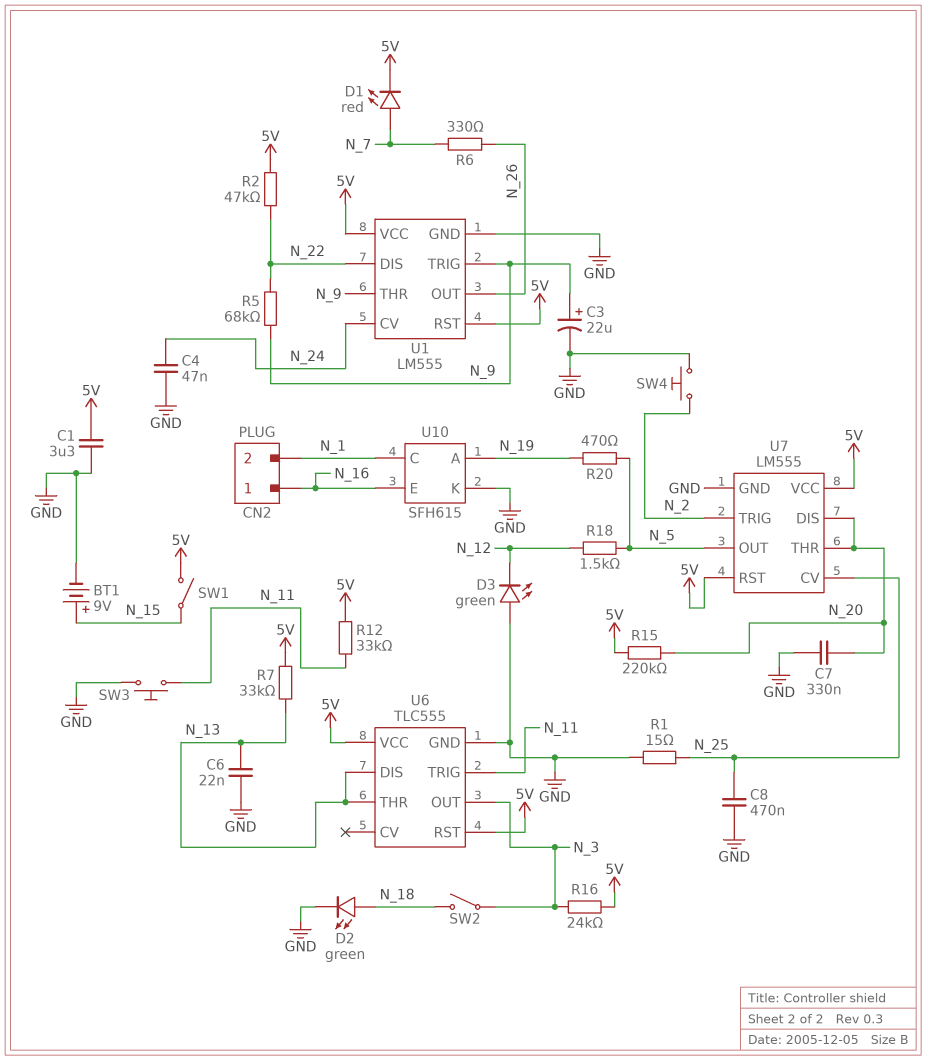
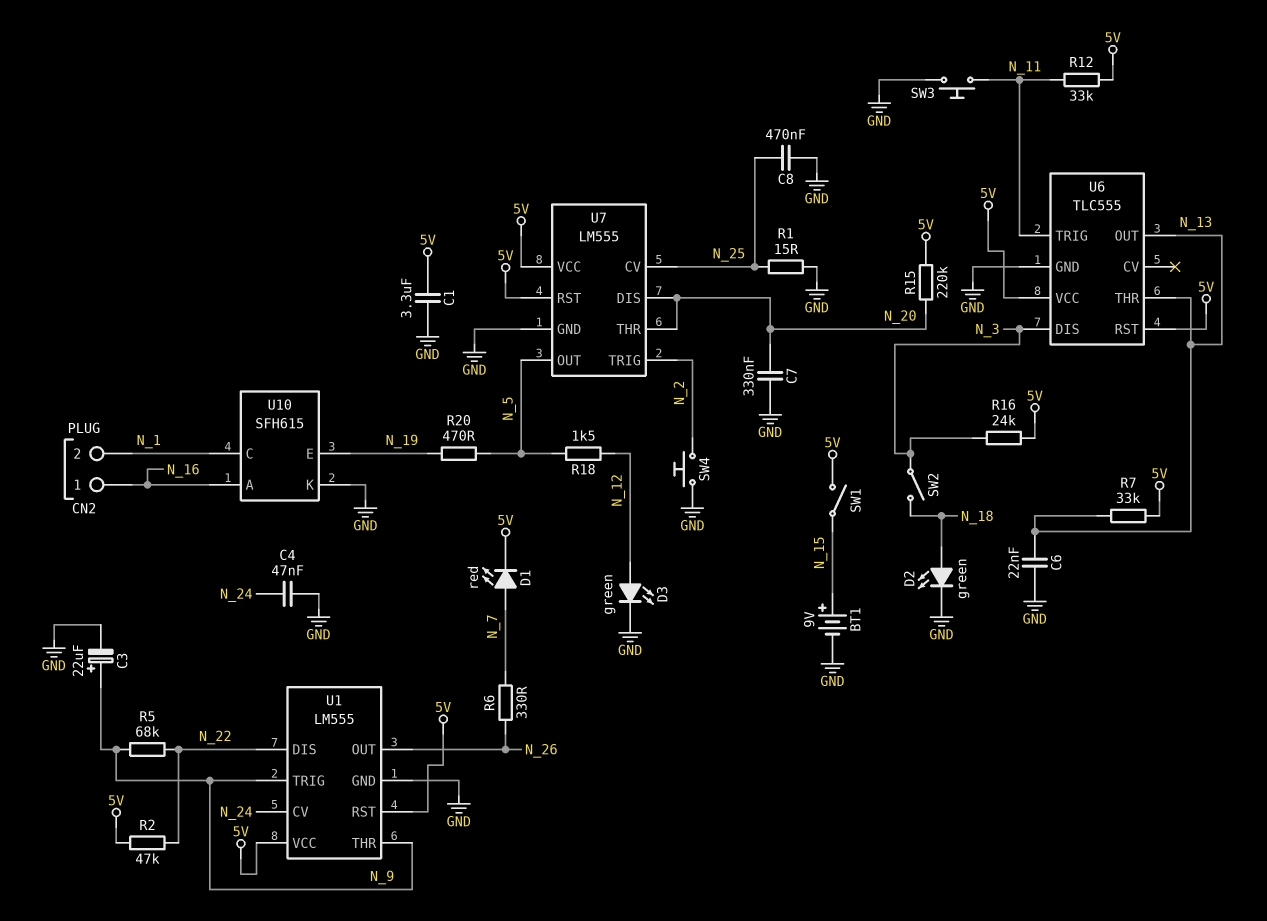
D3: LED green (A GND, K N_12) -> LED green (A N_12, K GND)
U6 pin DIS: N_13 -> N_3
U6 pin OUT: N_3 -> N_13
U10 pin A: N_19 -> N_16
U10 pin E: N_16 -> N_19

